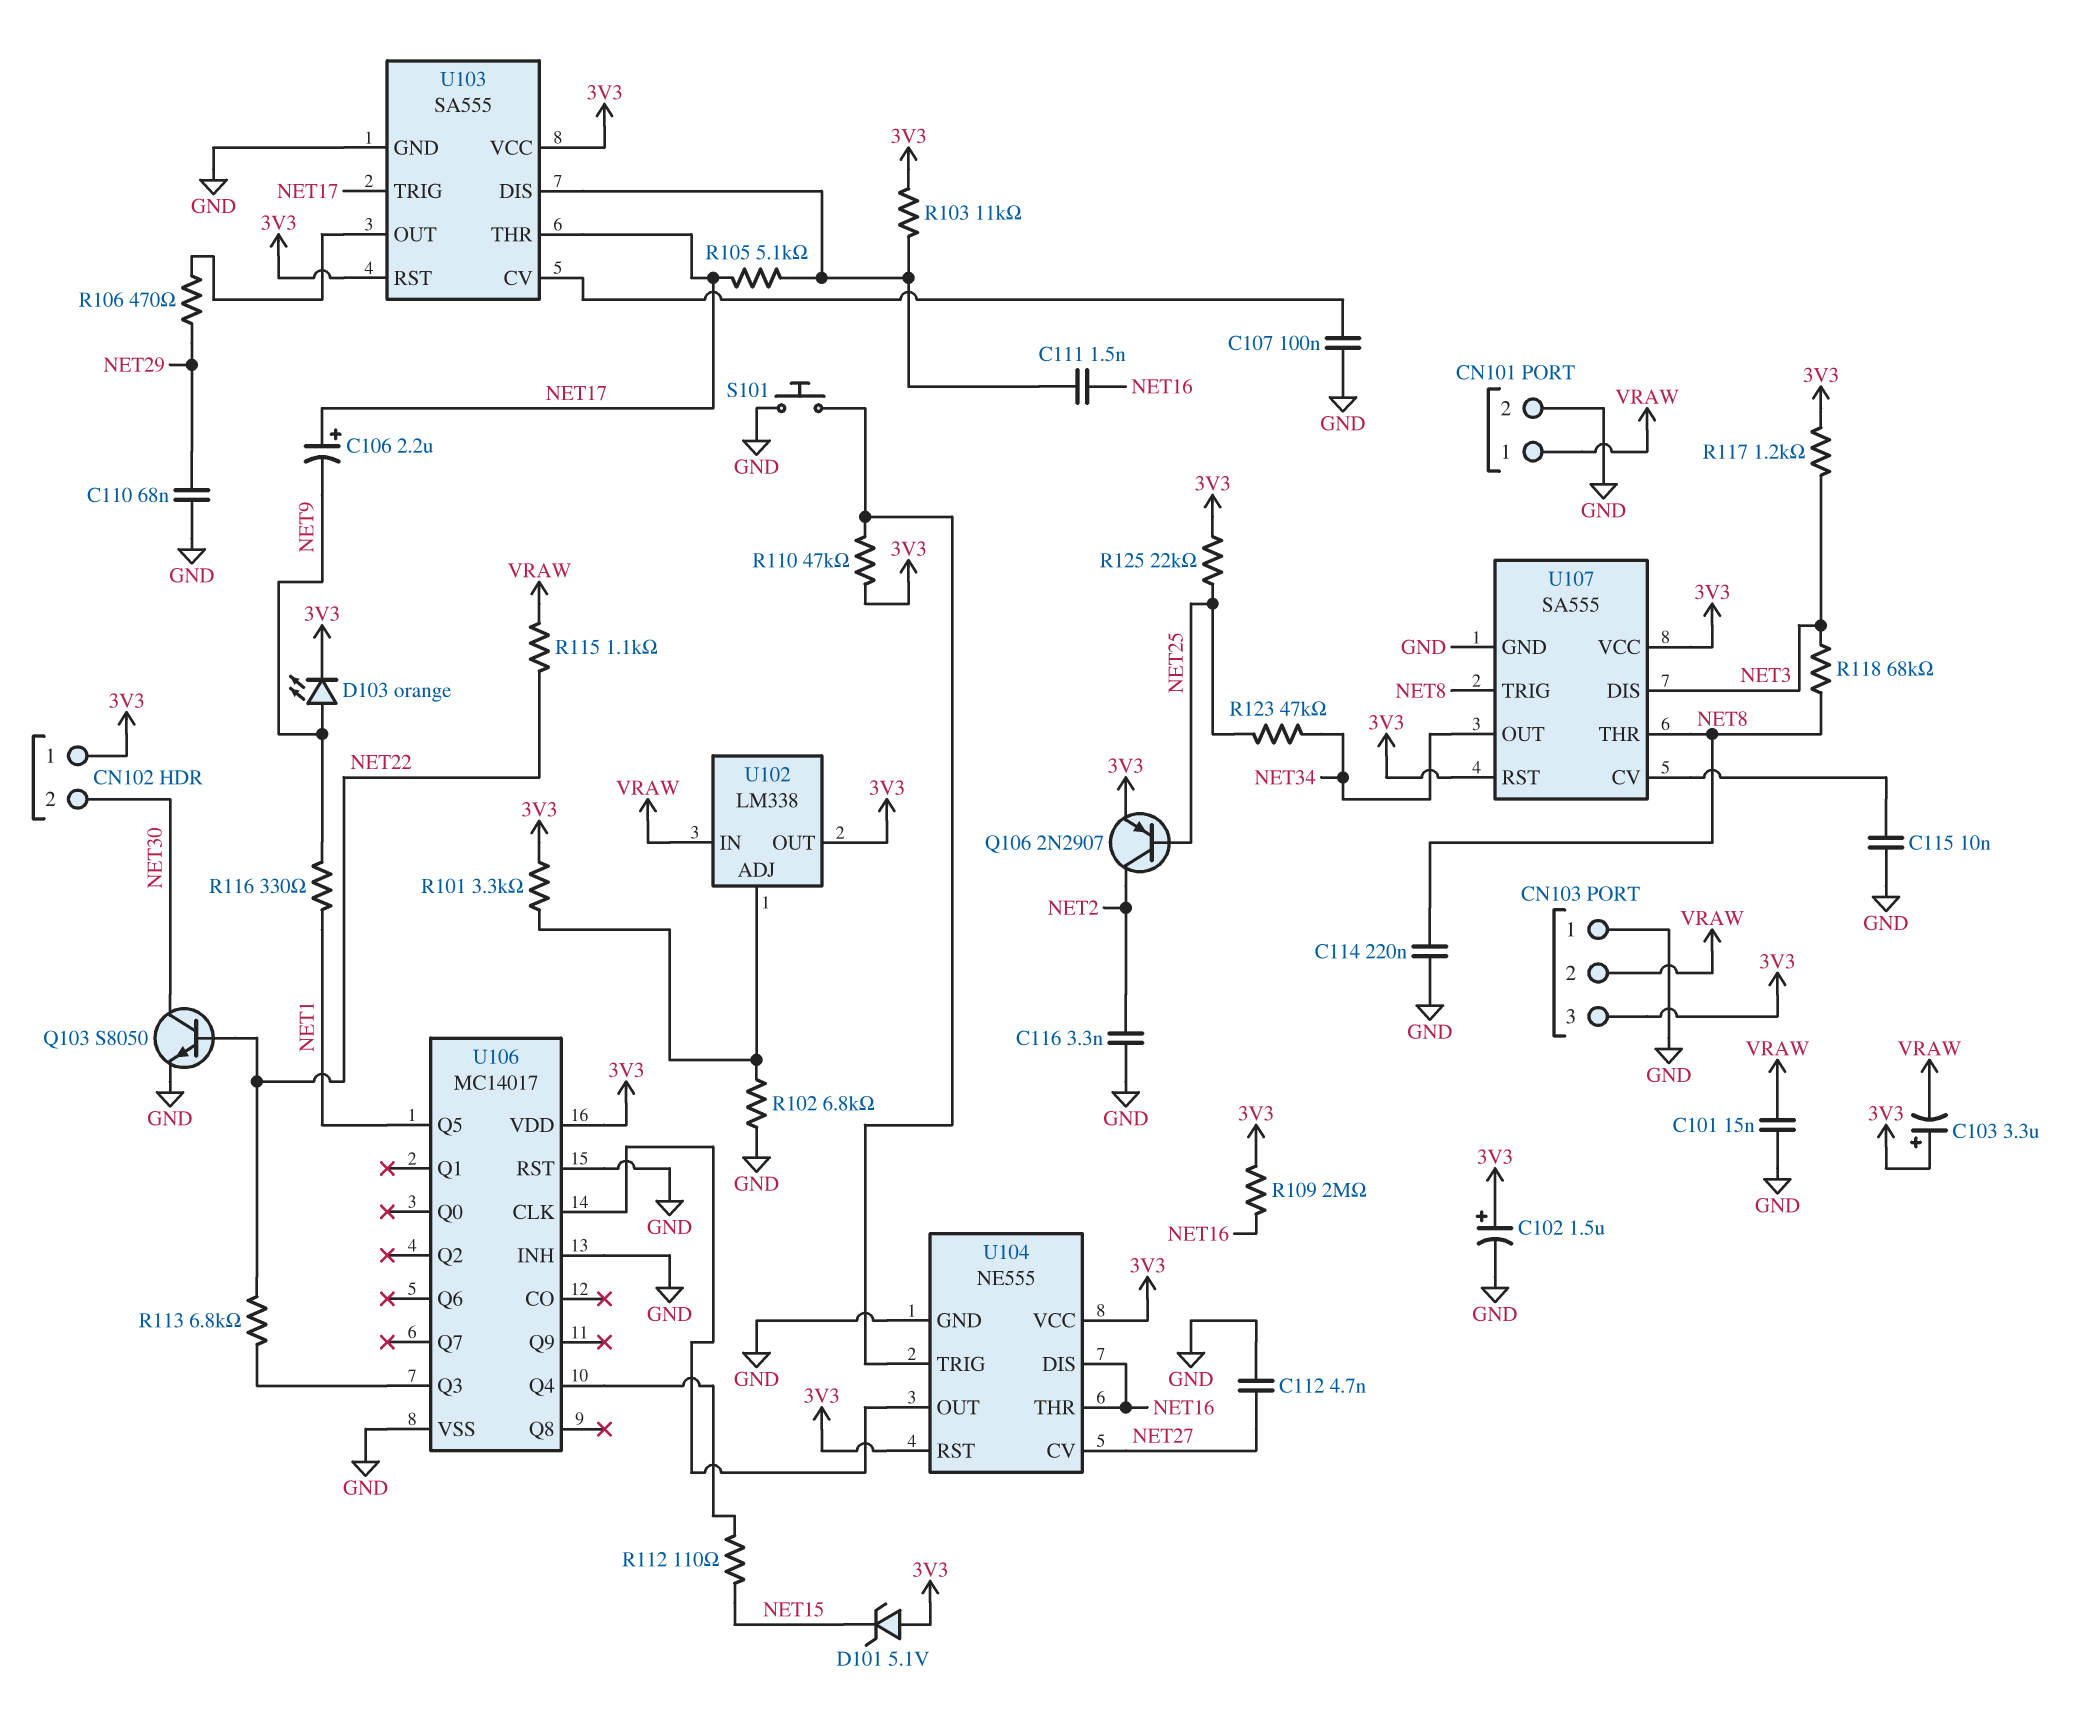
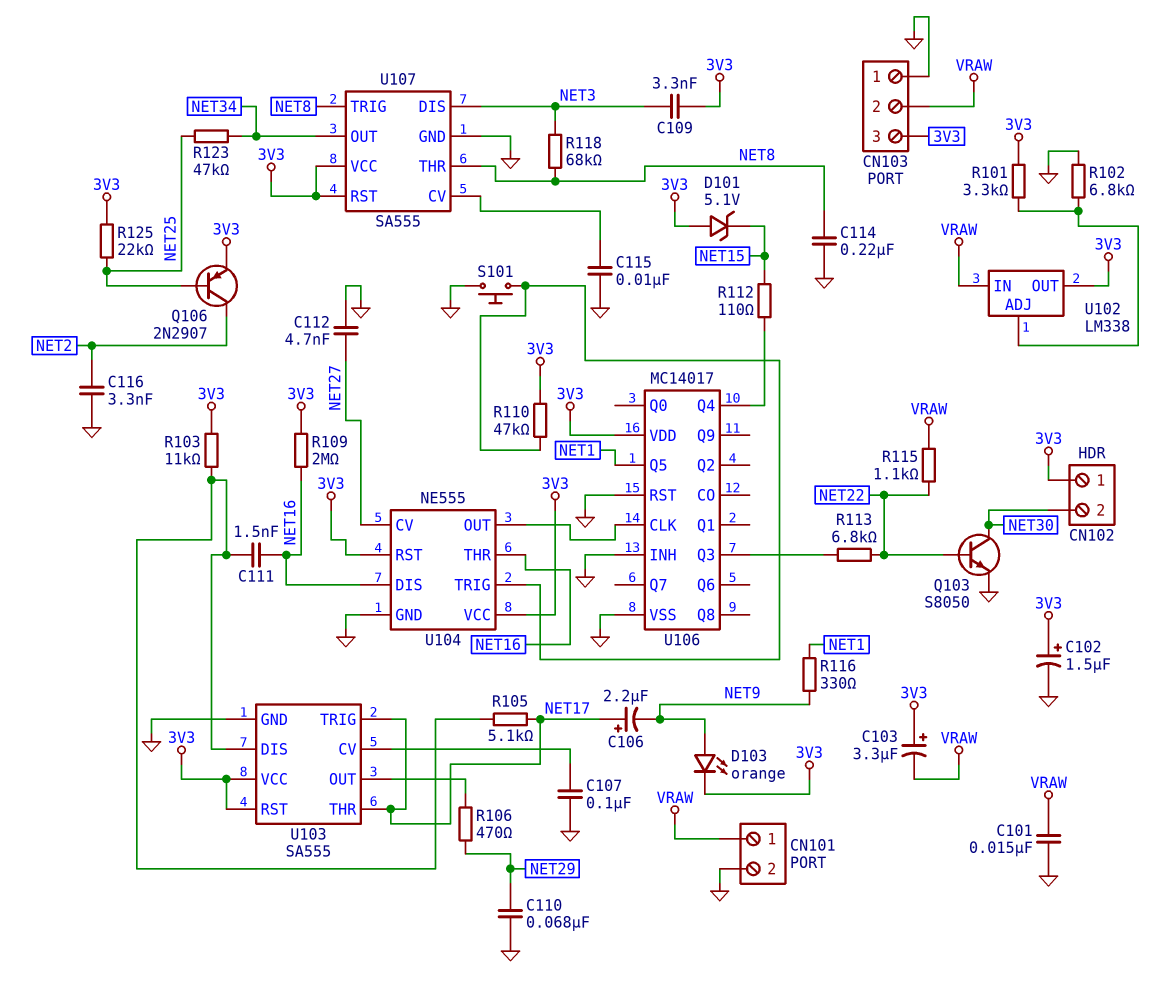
C109: none -> 3.3nF (3V3, NET3)
R117: 1.2k (3V3, NET3) -> none

